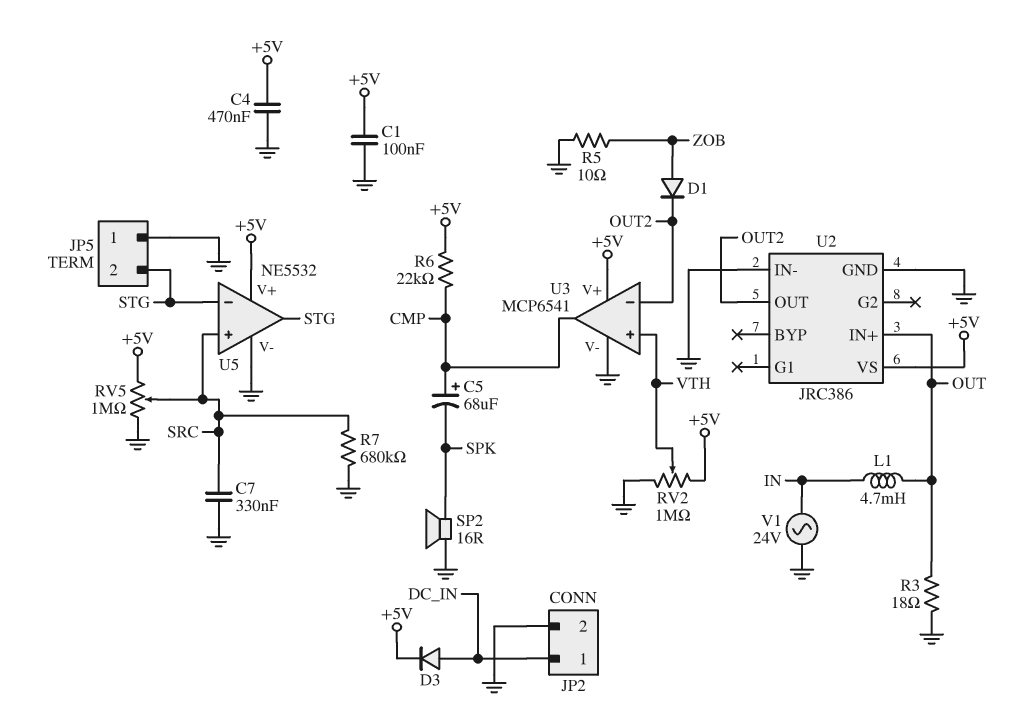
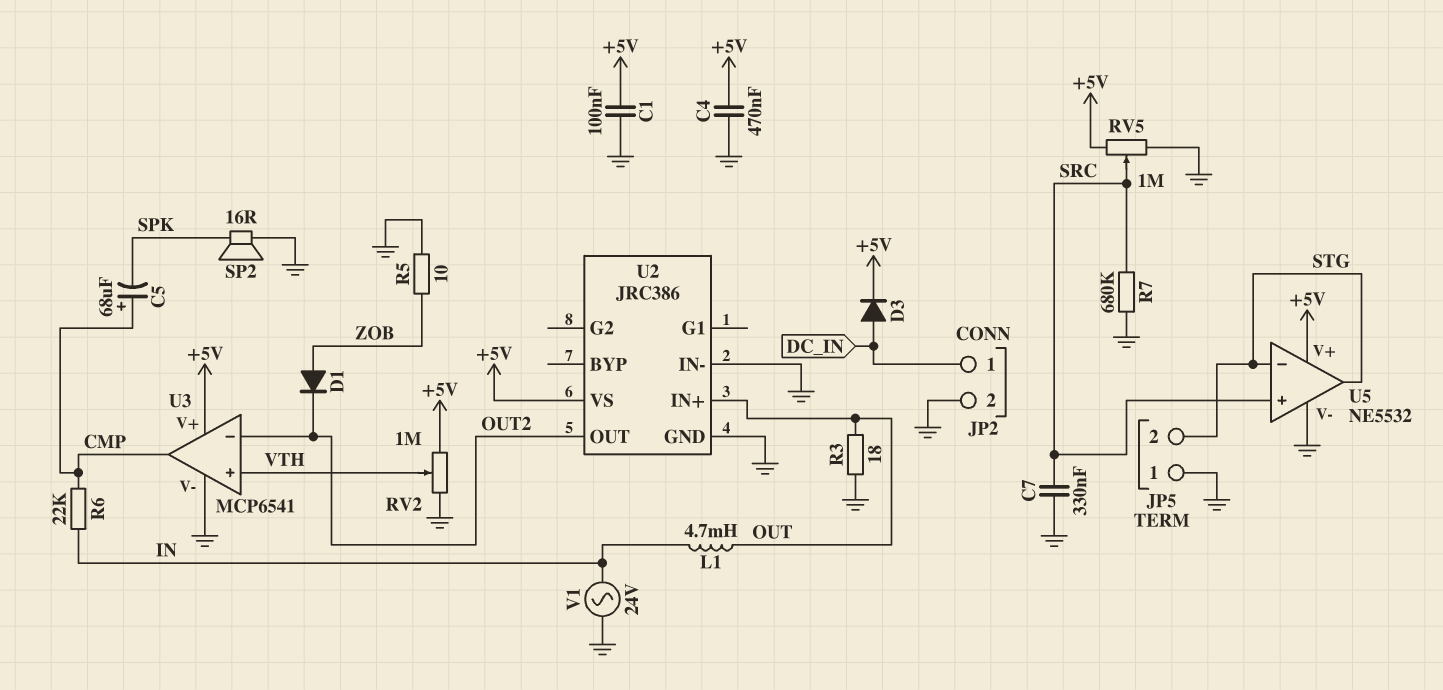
R6: 22k (+5V, CMP) -> 22k (CMP, IN)

